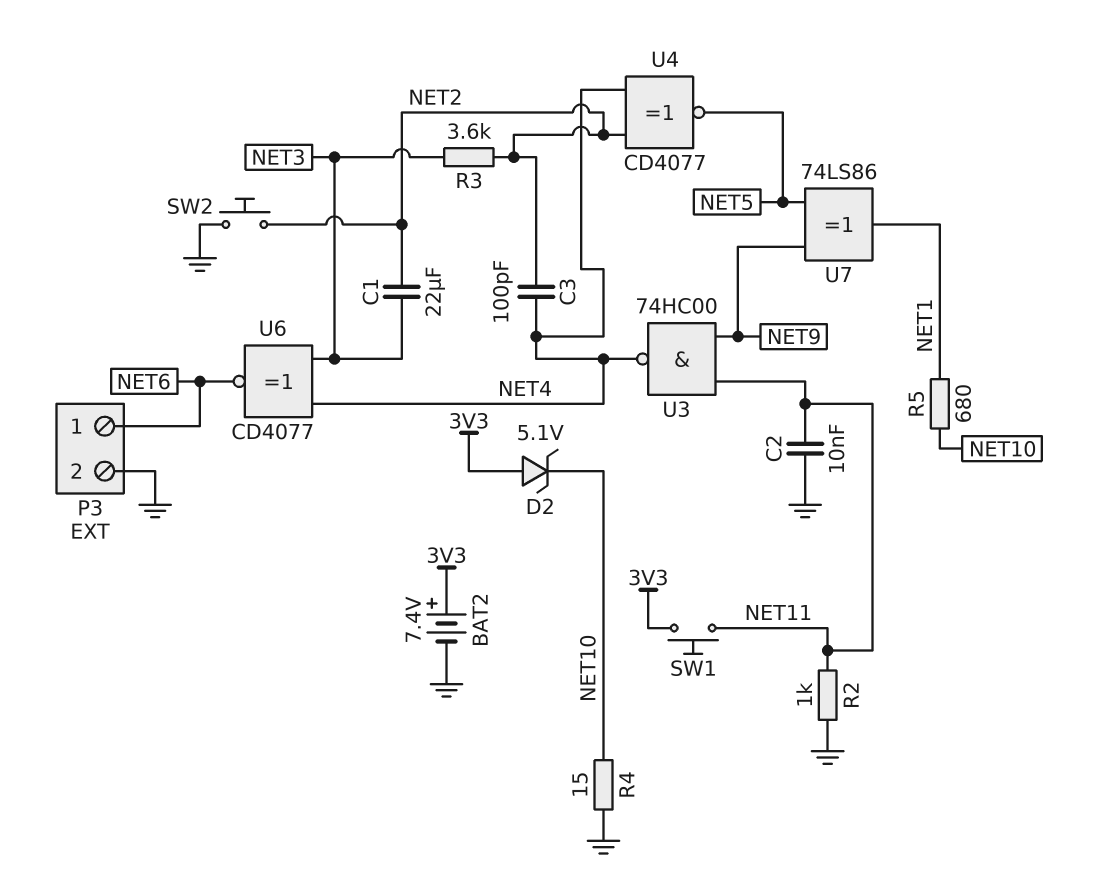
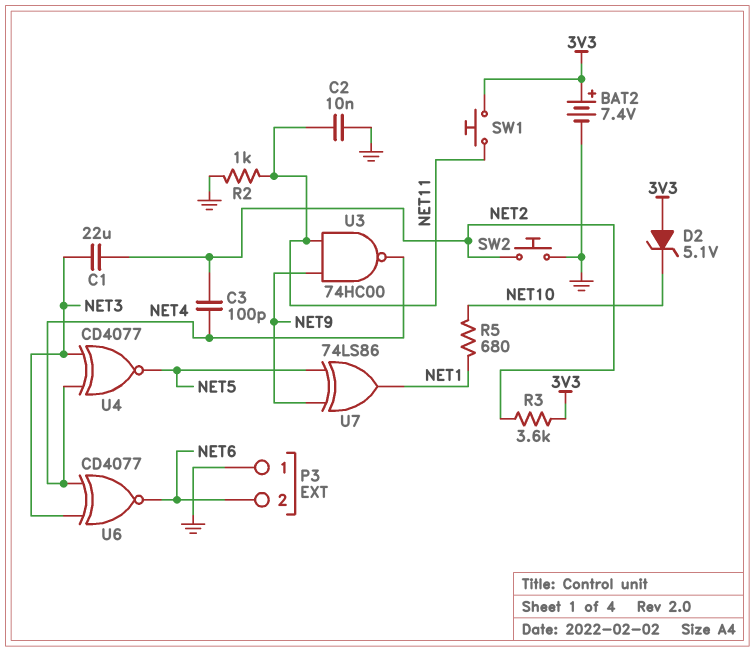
P3 pin 1: NET6 -> GND
P3 pin 2: GND -> NET6
R3: 3.6k (NET2, NET3) -> 3.6k (3V3, NET2)
R4: 15 (GND, NET10) -> none
U4: XNOR CD4077 (in NET2, in NET4, out NET5) -> XNOR CD4077 (in NET3, in NET4, out NET5)

